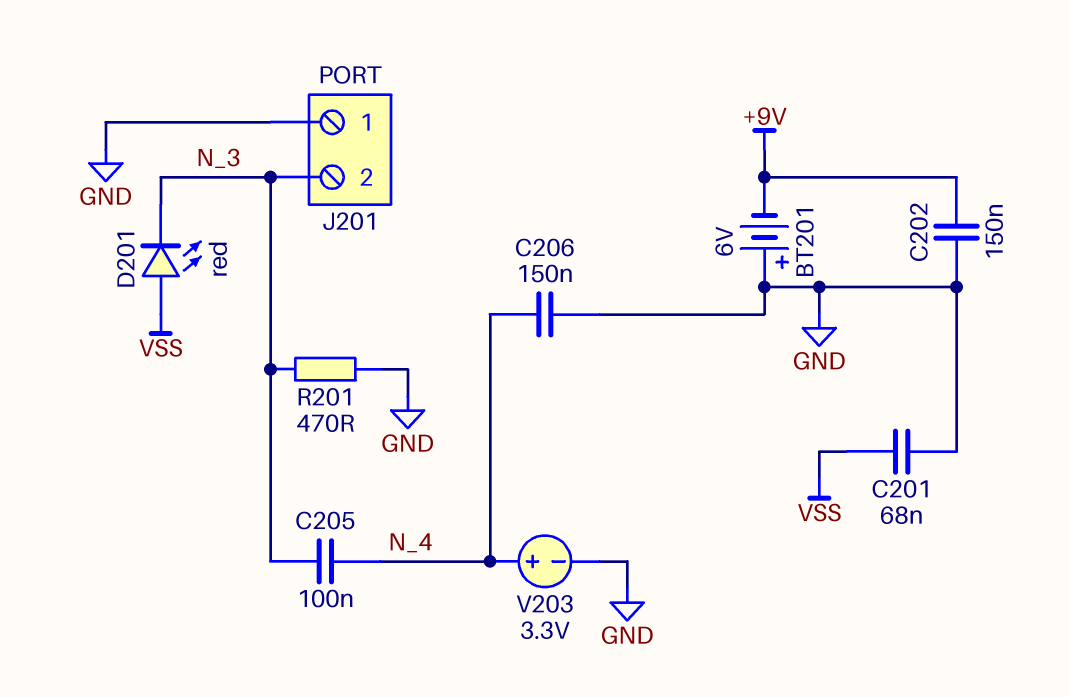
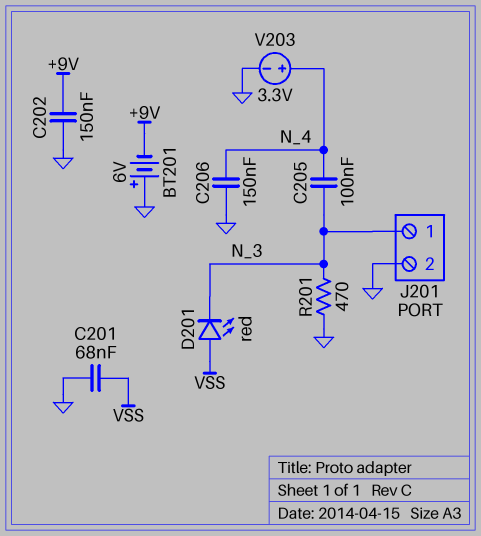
J201 pin 1: GND -> N_3
J201 pin 2: N_3 -> GND

